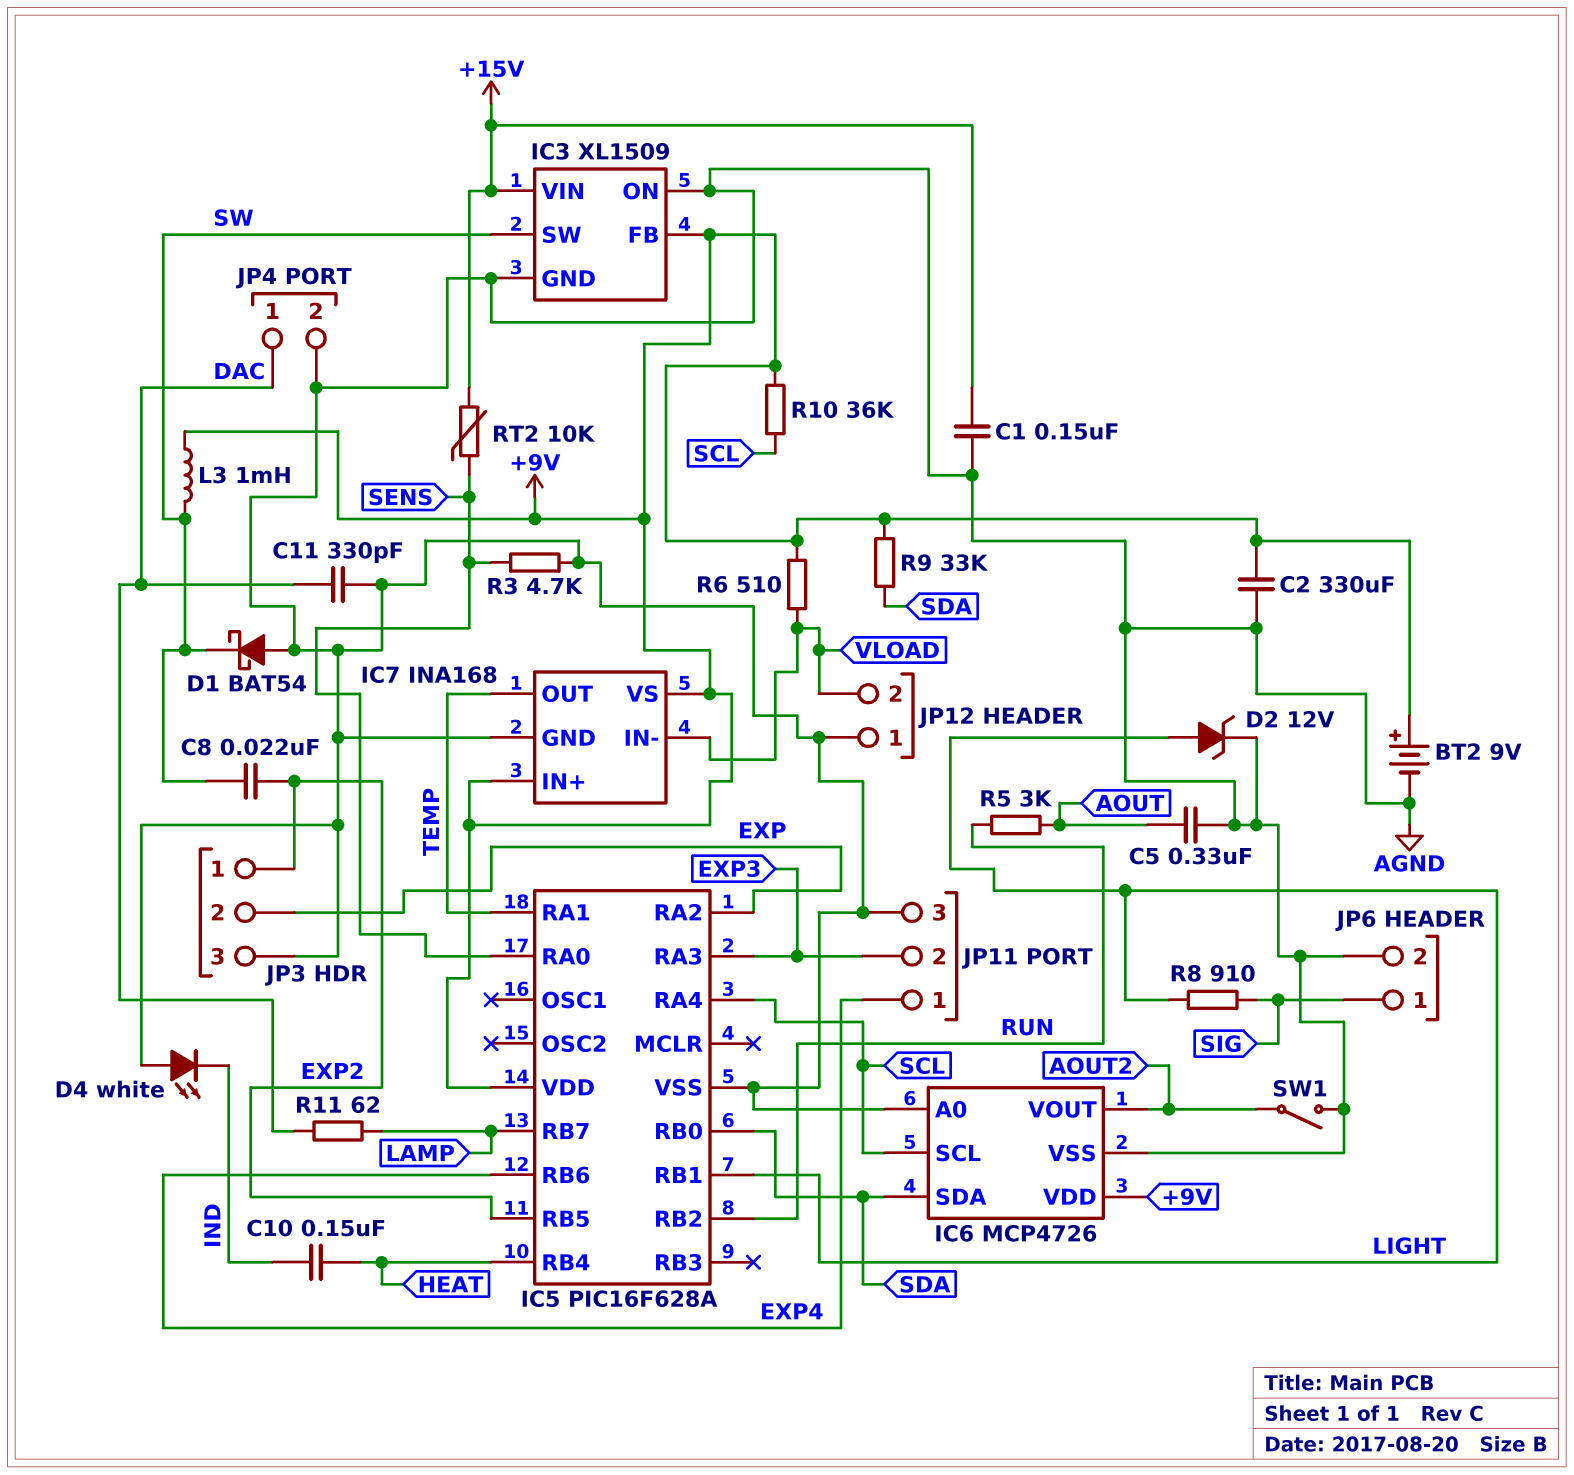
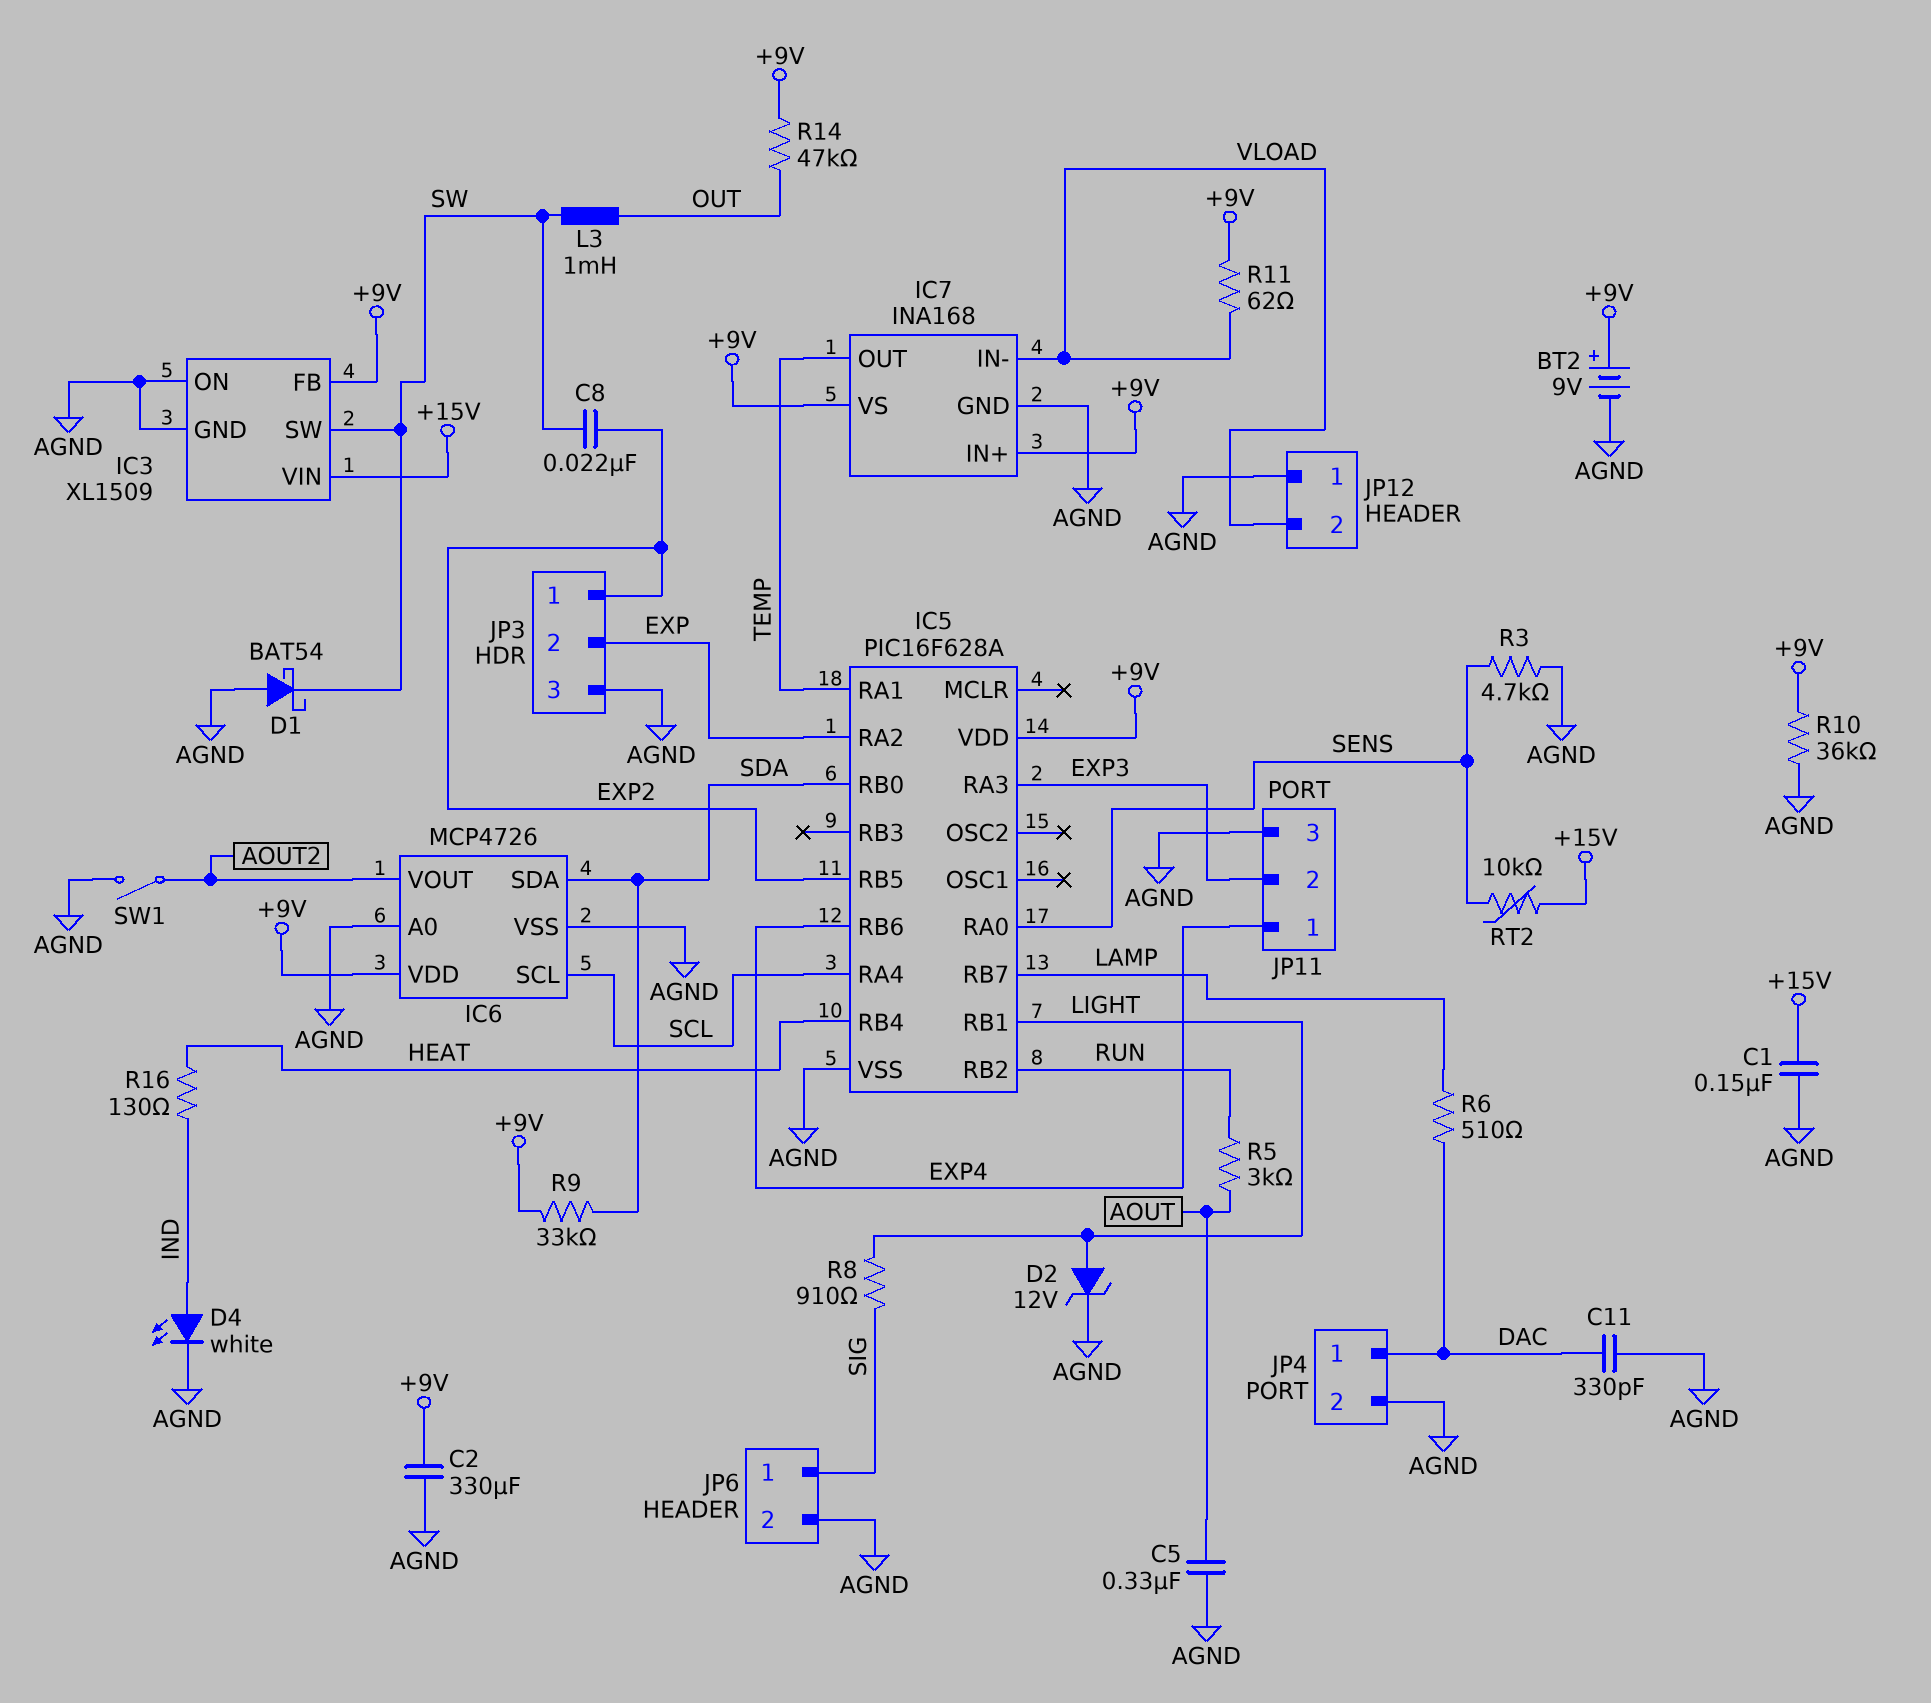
C10: 150nF (HEAT, IND) -> none
D4: LED white (A AGND, K IND) -> LED white (A IND, K AGND)
L3: 1mH (+9V, SW) -> 1mH (OUT, SW)
R6: 510 (+9V, VLOAD) -> 510 (DAC, LAMP)
R10: 36k (+9V, SCL) -> 36k (+9V, AGND)
R11: 62 (DAC, LAMP) -> 62 (+9V, VLOAD)
R14: none -> 47k (+9V, OUT)
R16: none -> 130 (HEAT, IND)

